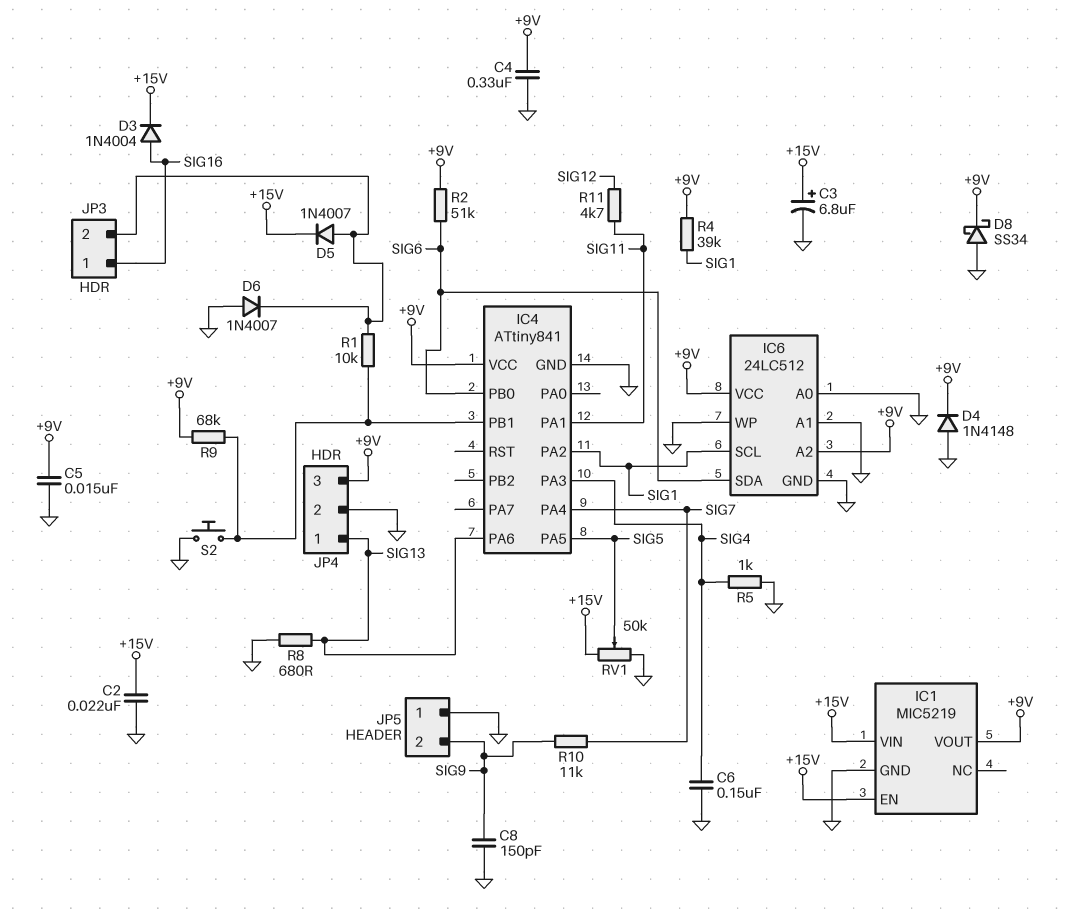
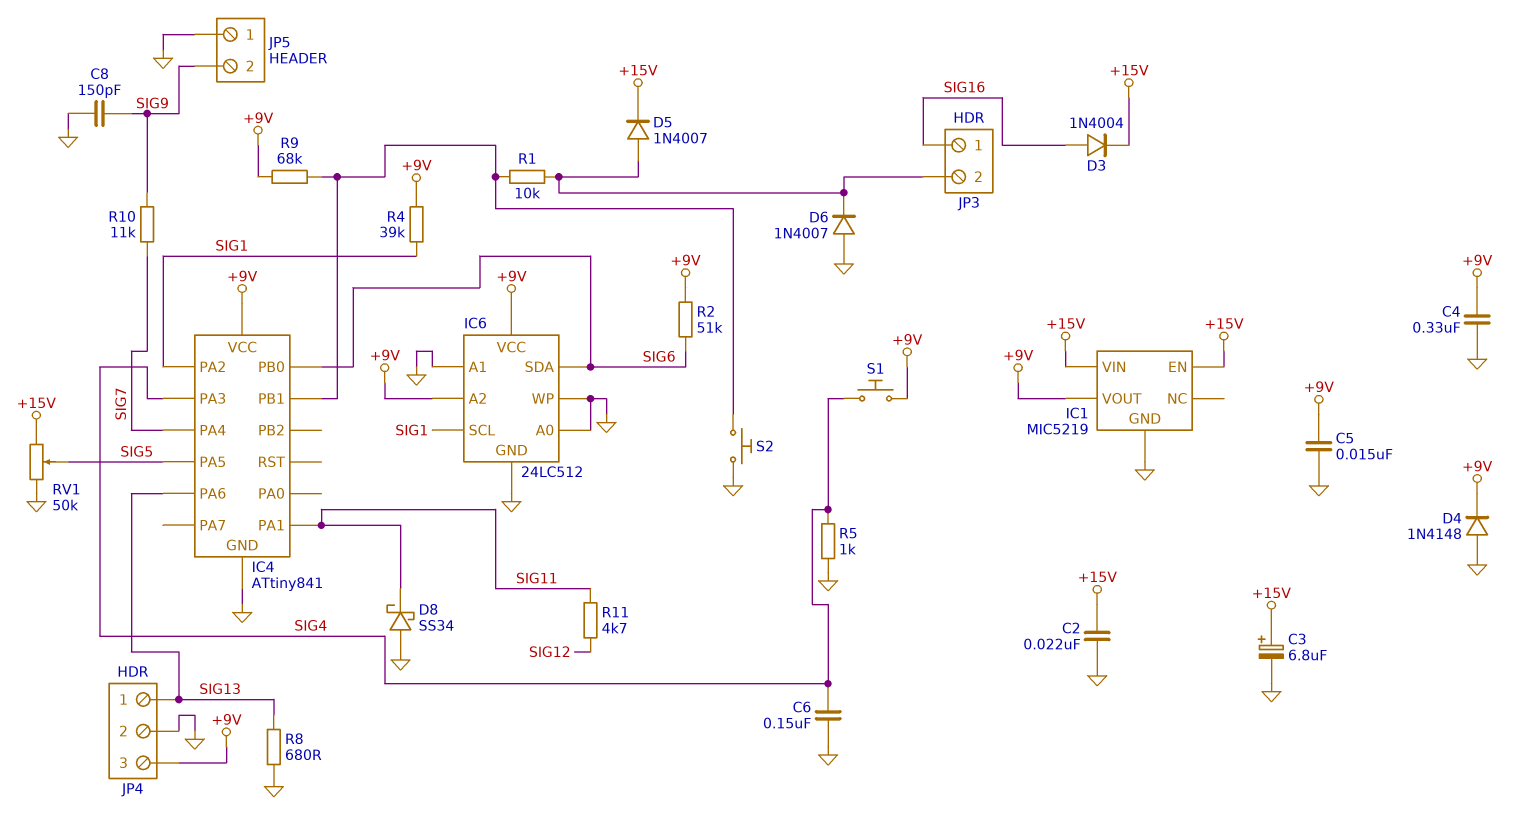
D8: schottky SS34 (A GND, K +9V) -> schottky SS34 (A GND, K SIG11)
S1: none -> button (+9V, SIG4)

